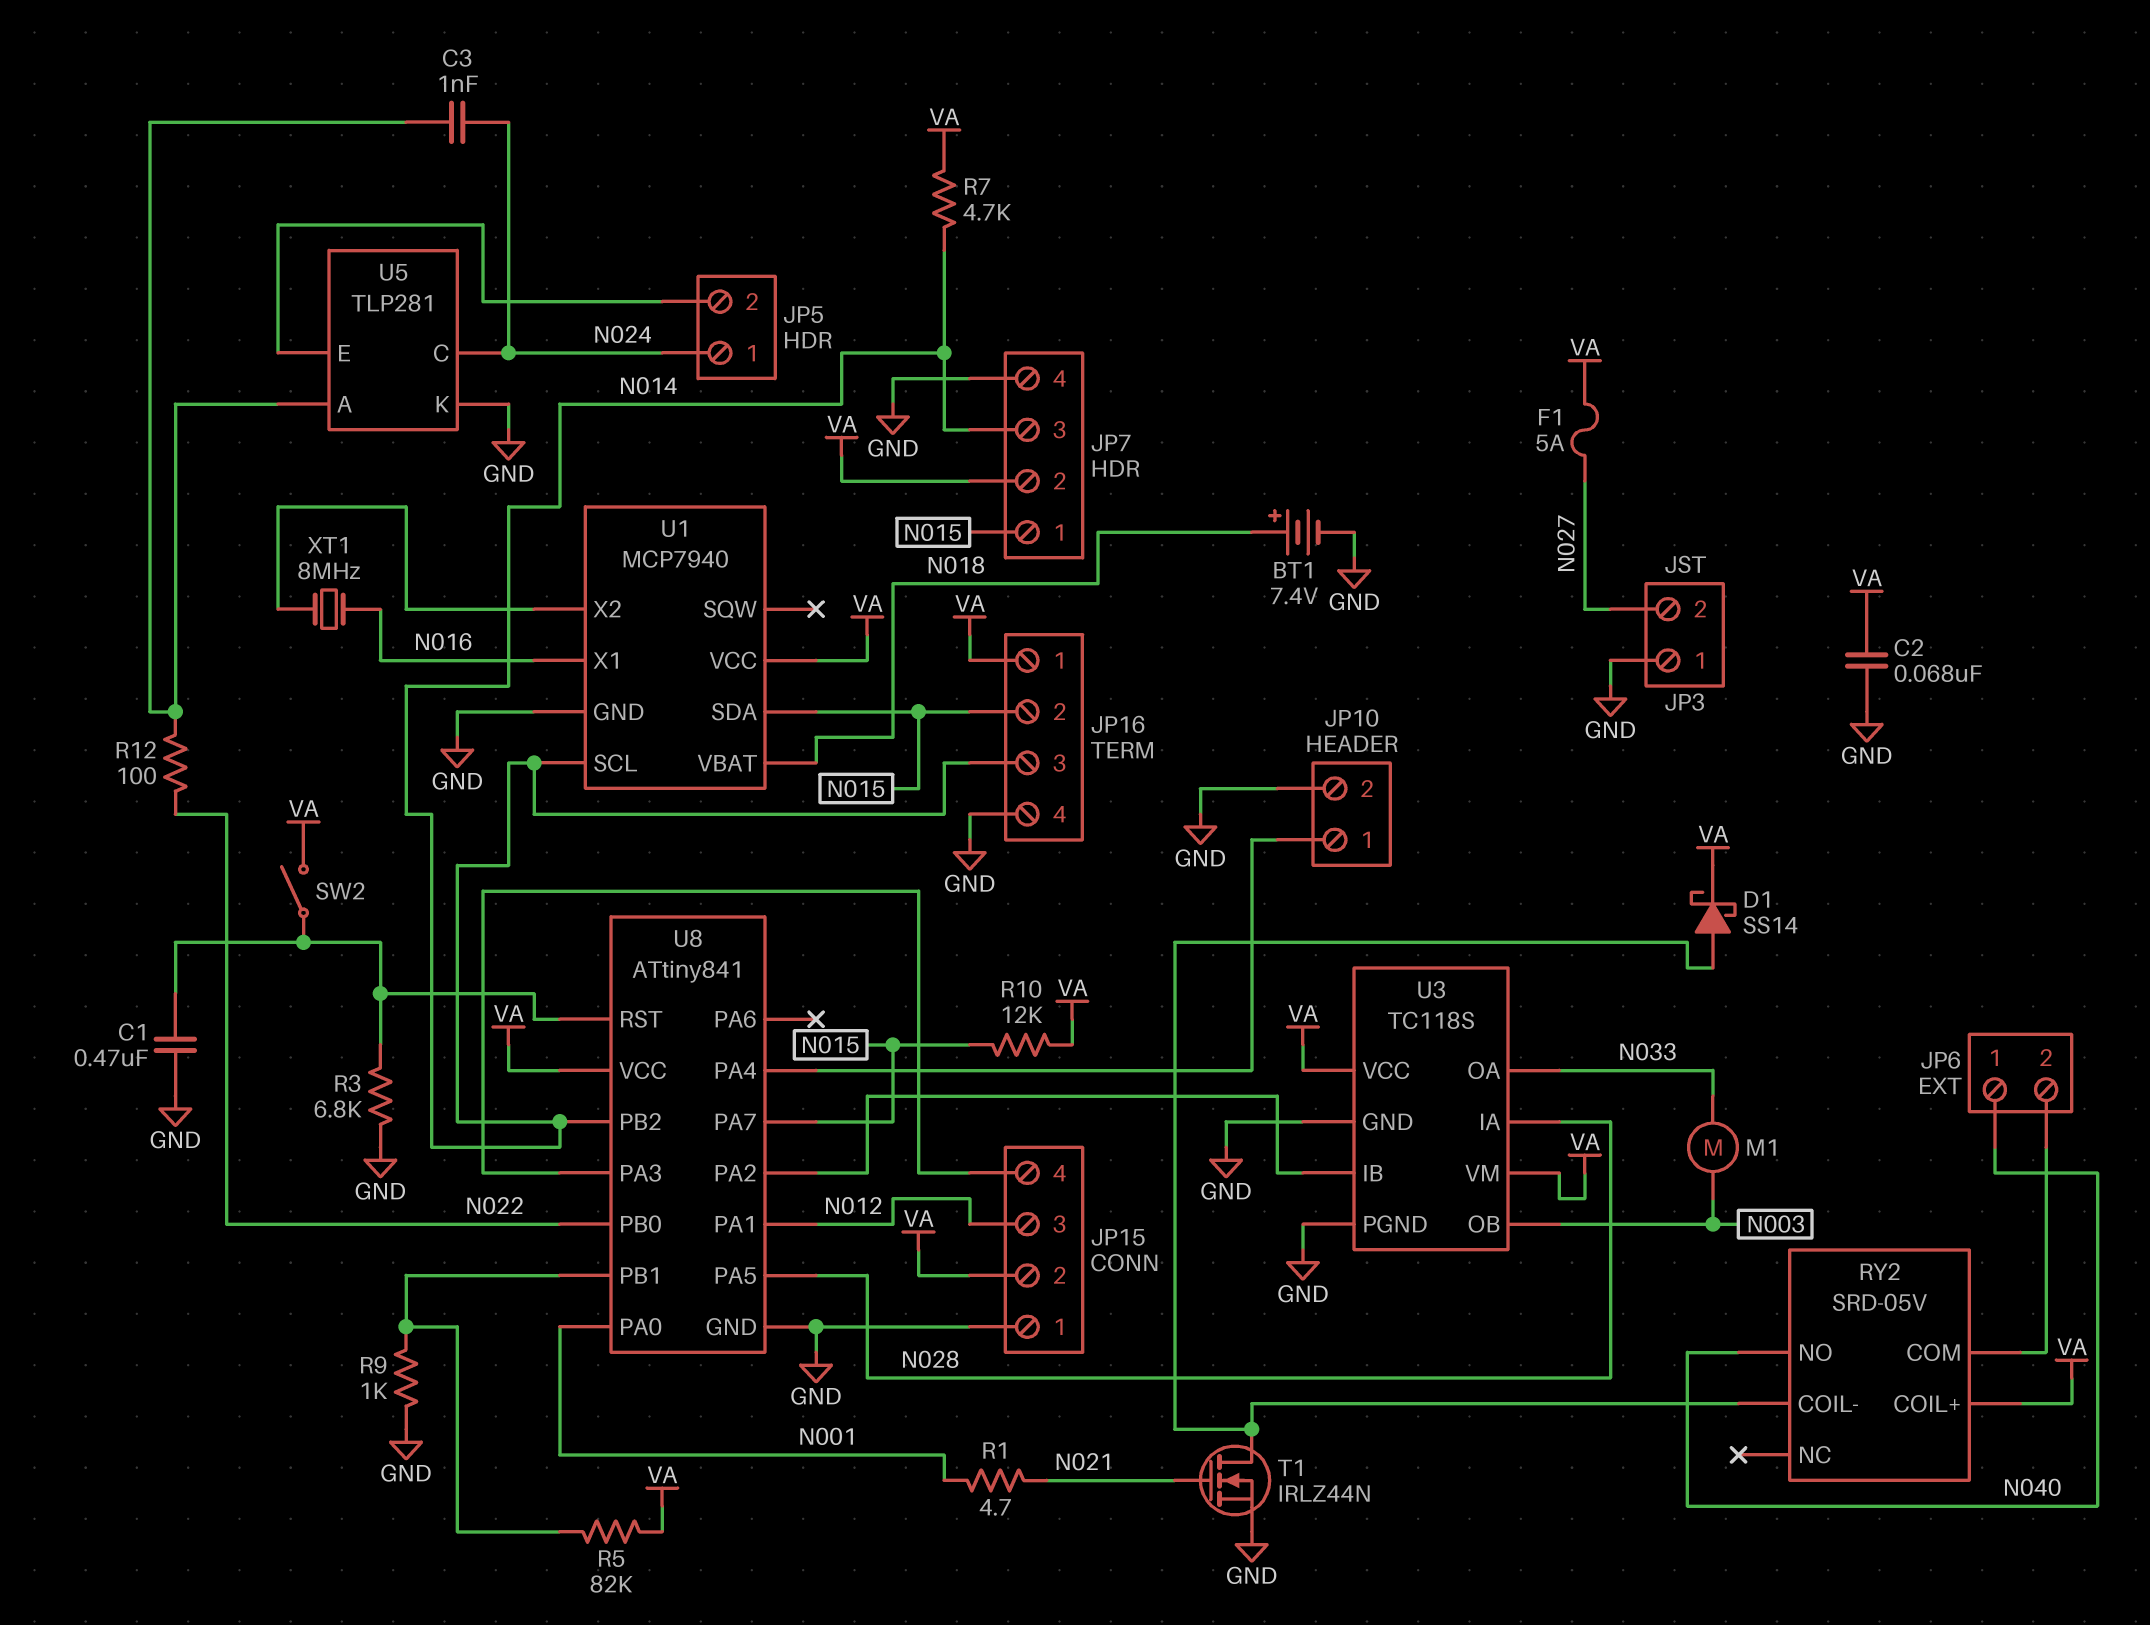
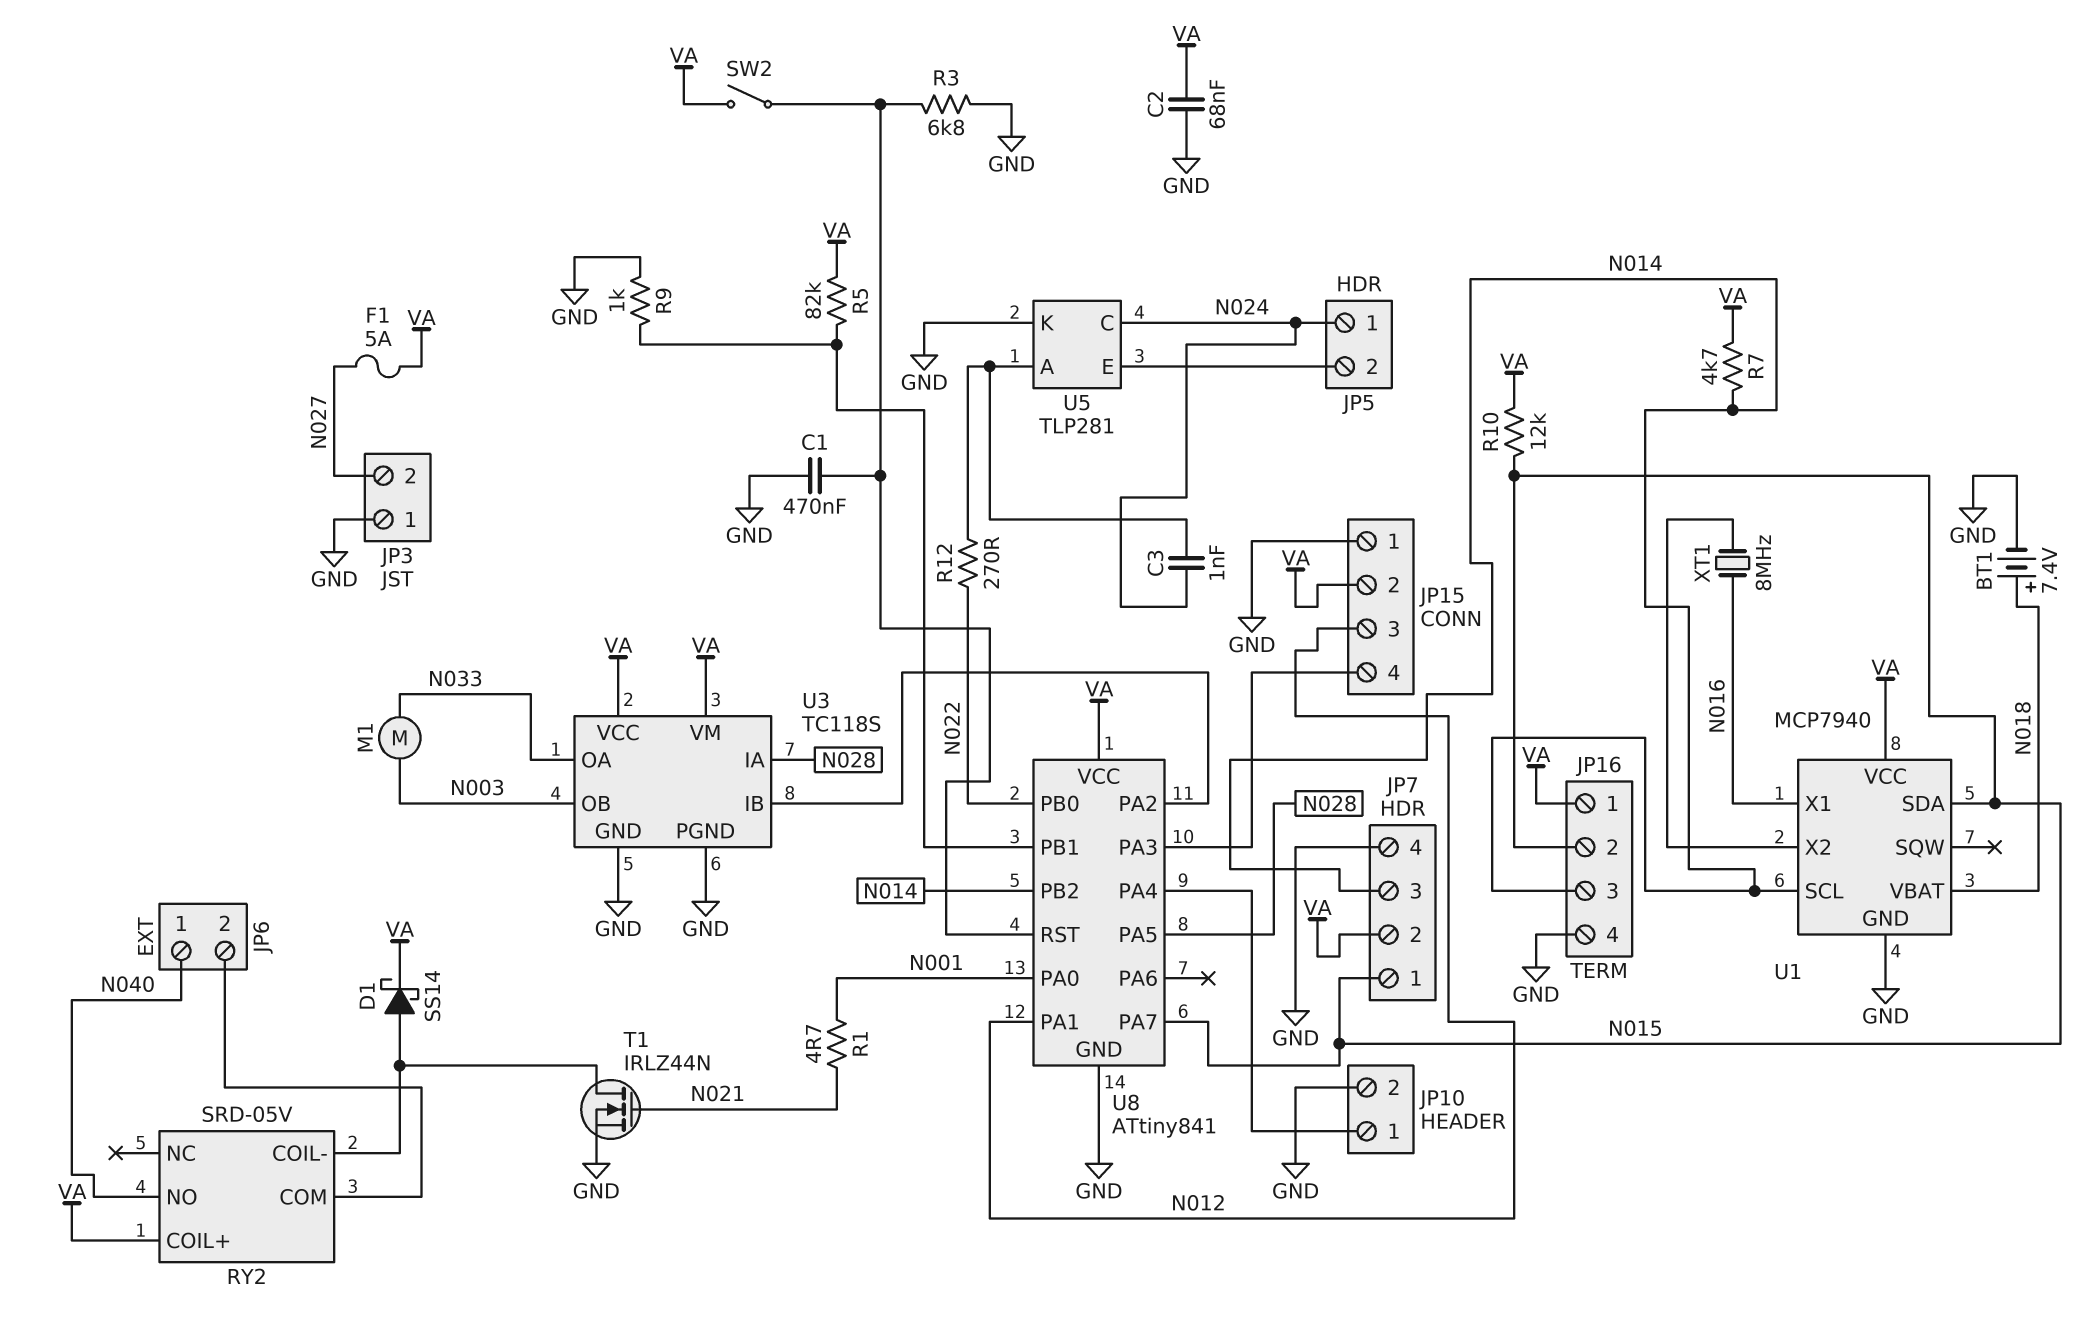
R12: 100 (N022, U5/A) -> 270 (N022, U5/A)

